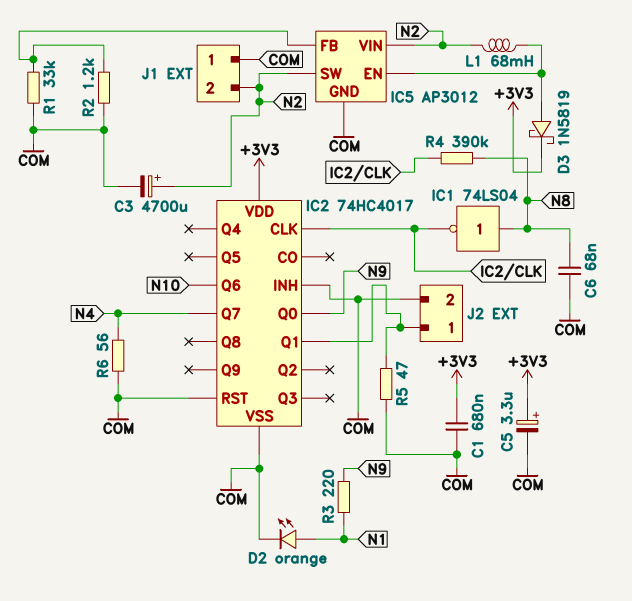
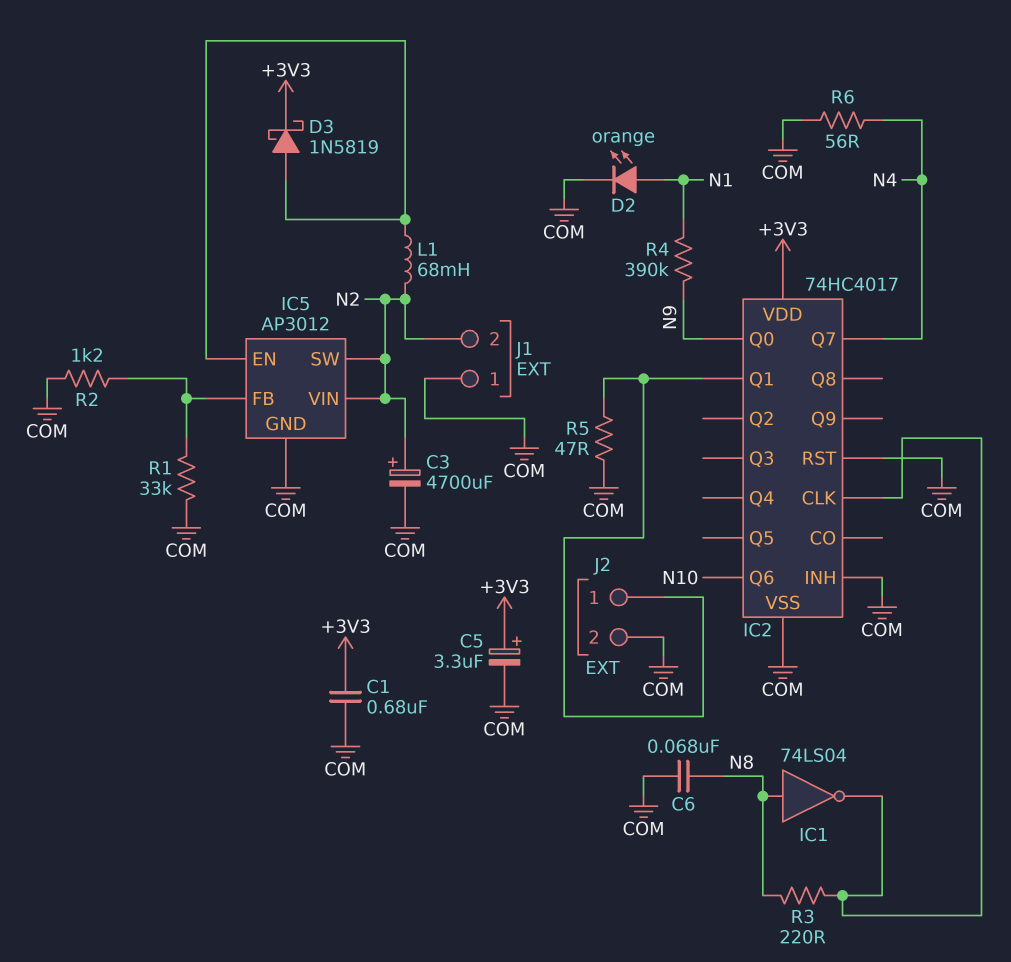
R3: 220 (N1, N9) -> 220 (IC2/CLK, N8)
R4: 390k (IC2/CLK, N8) -> 390k (N1, N9)

